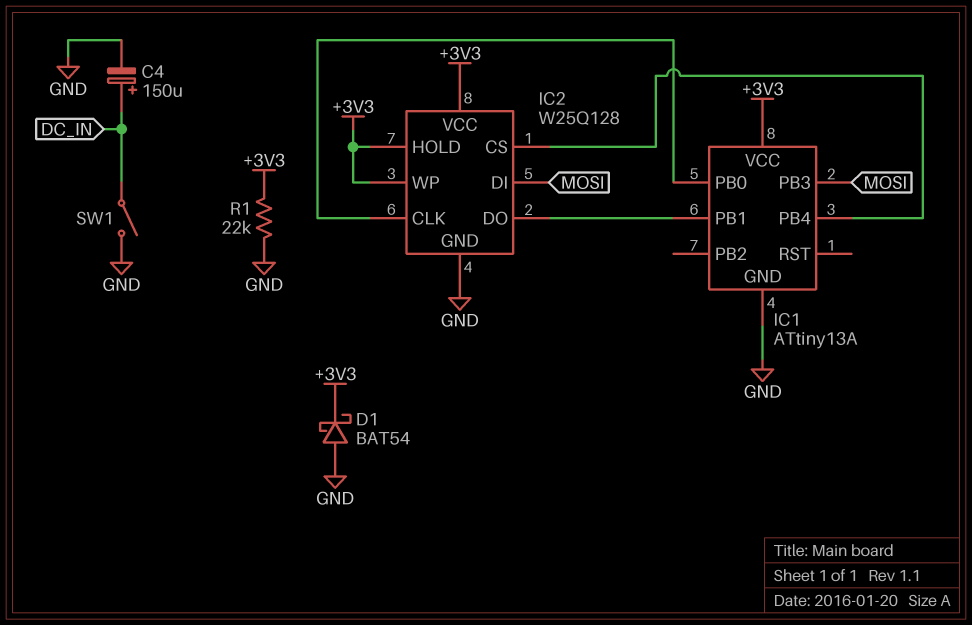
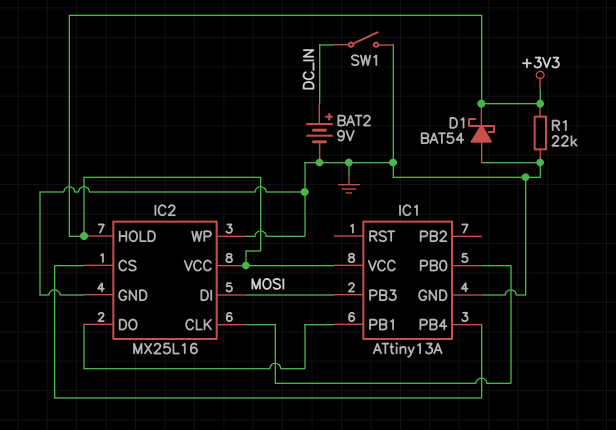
BAT2: none -> 9V (plus DC_IN, minus GND)
C4: 150uF (plus DC_IN, minus GND) -> none
IC2: W25Q128 -> MX25L16
IC2 pin WP: +3V3 -> GND

